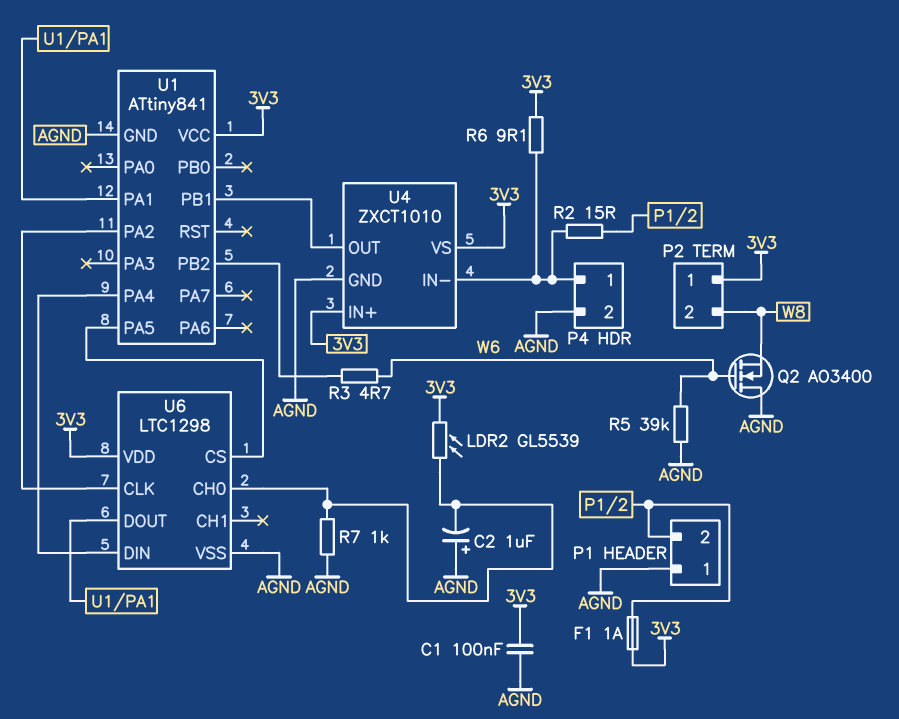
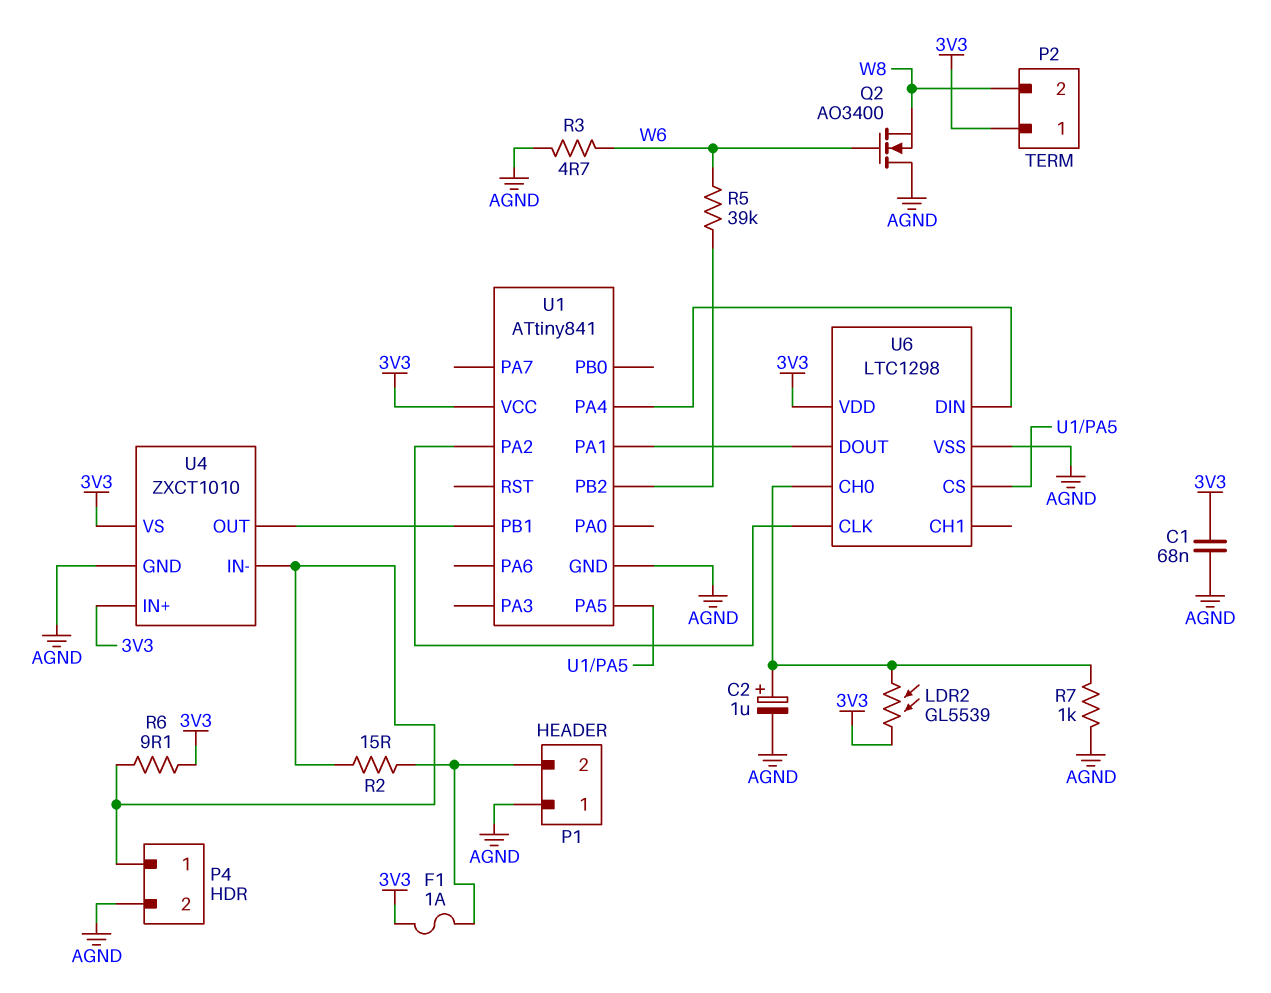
C1: 100nF (3V3, AGND) -> 68nF (3V3, AGND)
C2: 1uF (plus AGND, minus U6/CH0) -> 1uF (plus U6/CH0, minus AGND)
R3: 4.7 (U1/PB2, W6) -> 4.7 (AGND, W6)
R5: 39k (AGND, W6) -> 39k (U1/PB2, W6)

